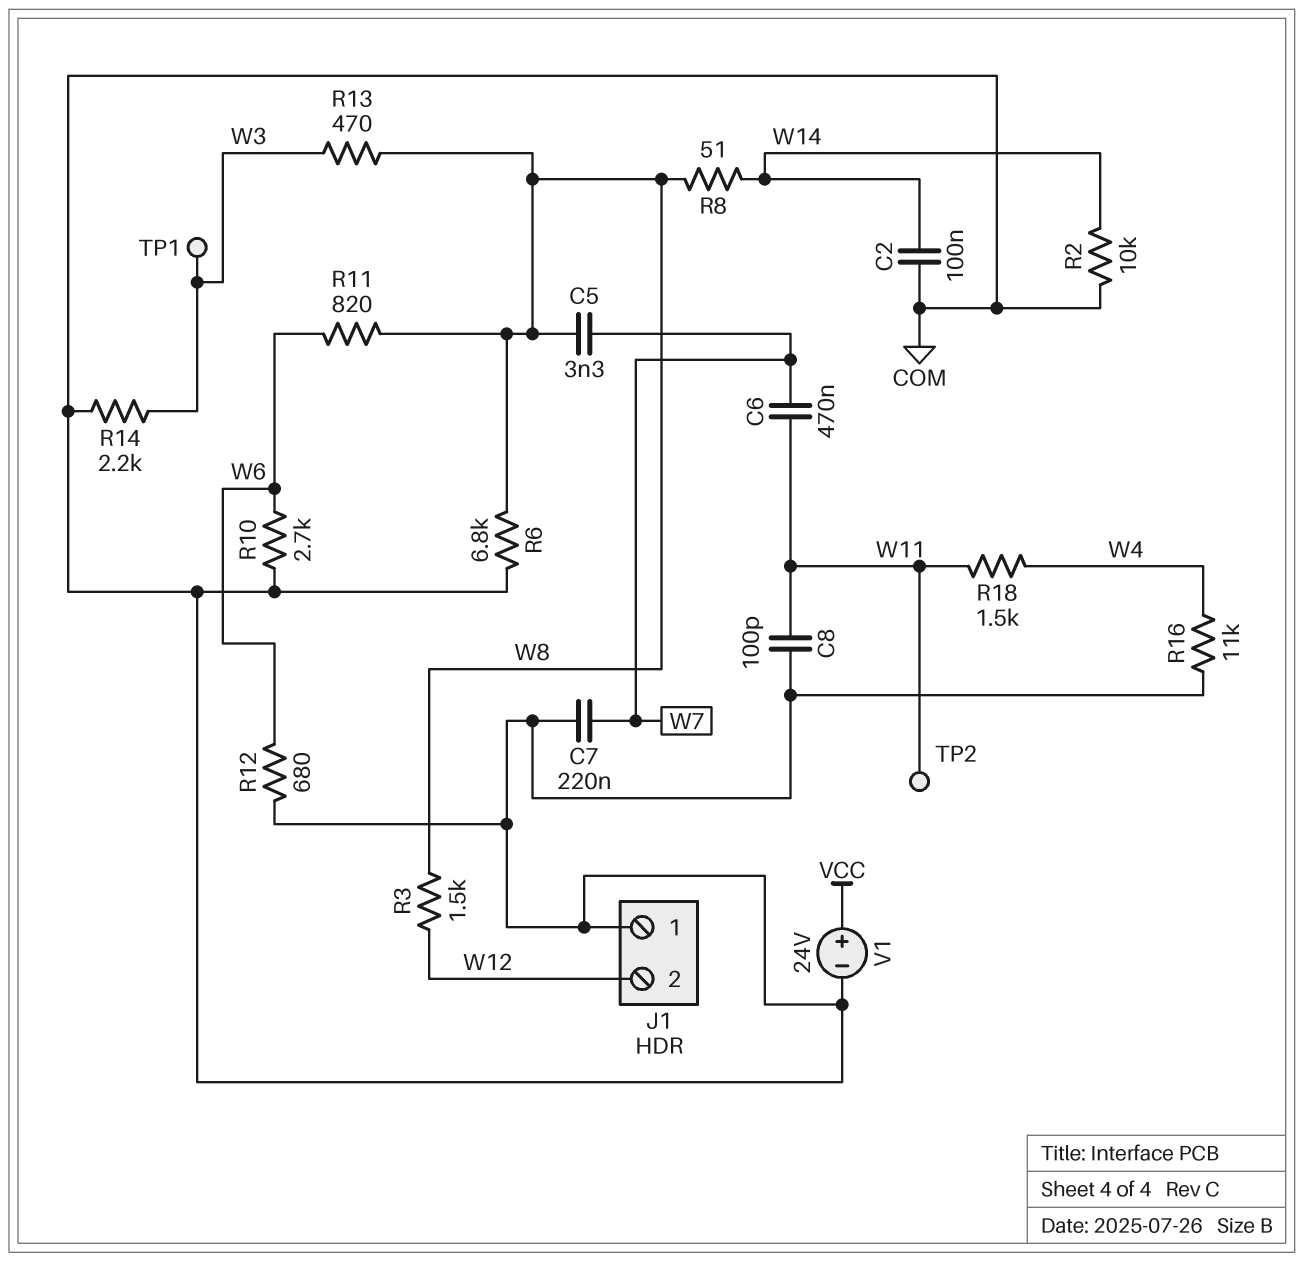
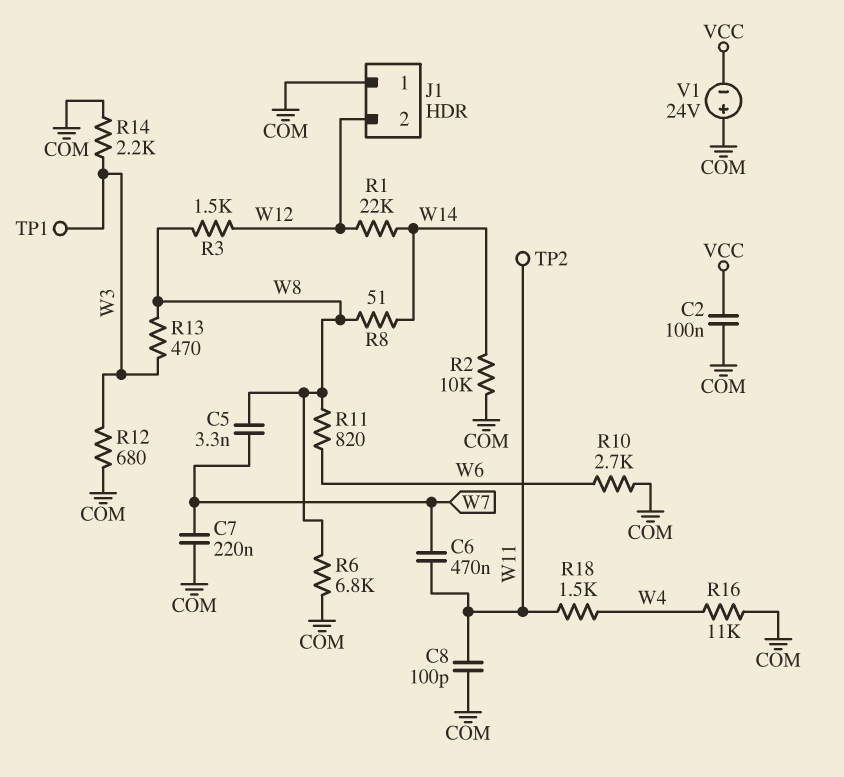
C2: 100nF (COM, W14) -> 100nF (COM, VCC)
R1: none -> 22k (W12, W14)
R12: 680 (COM, W6) -> 680 (COM, W3)
V1: 24V (plus VCC, minus COM) -> 24V (plus COM, minus VCC)

